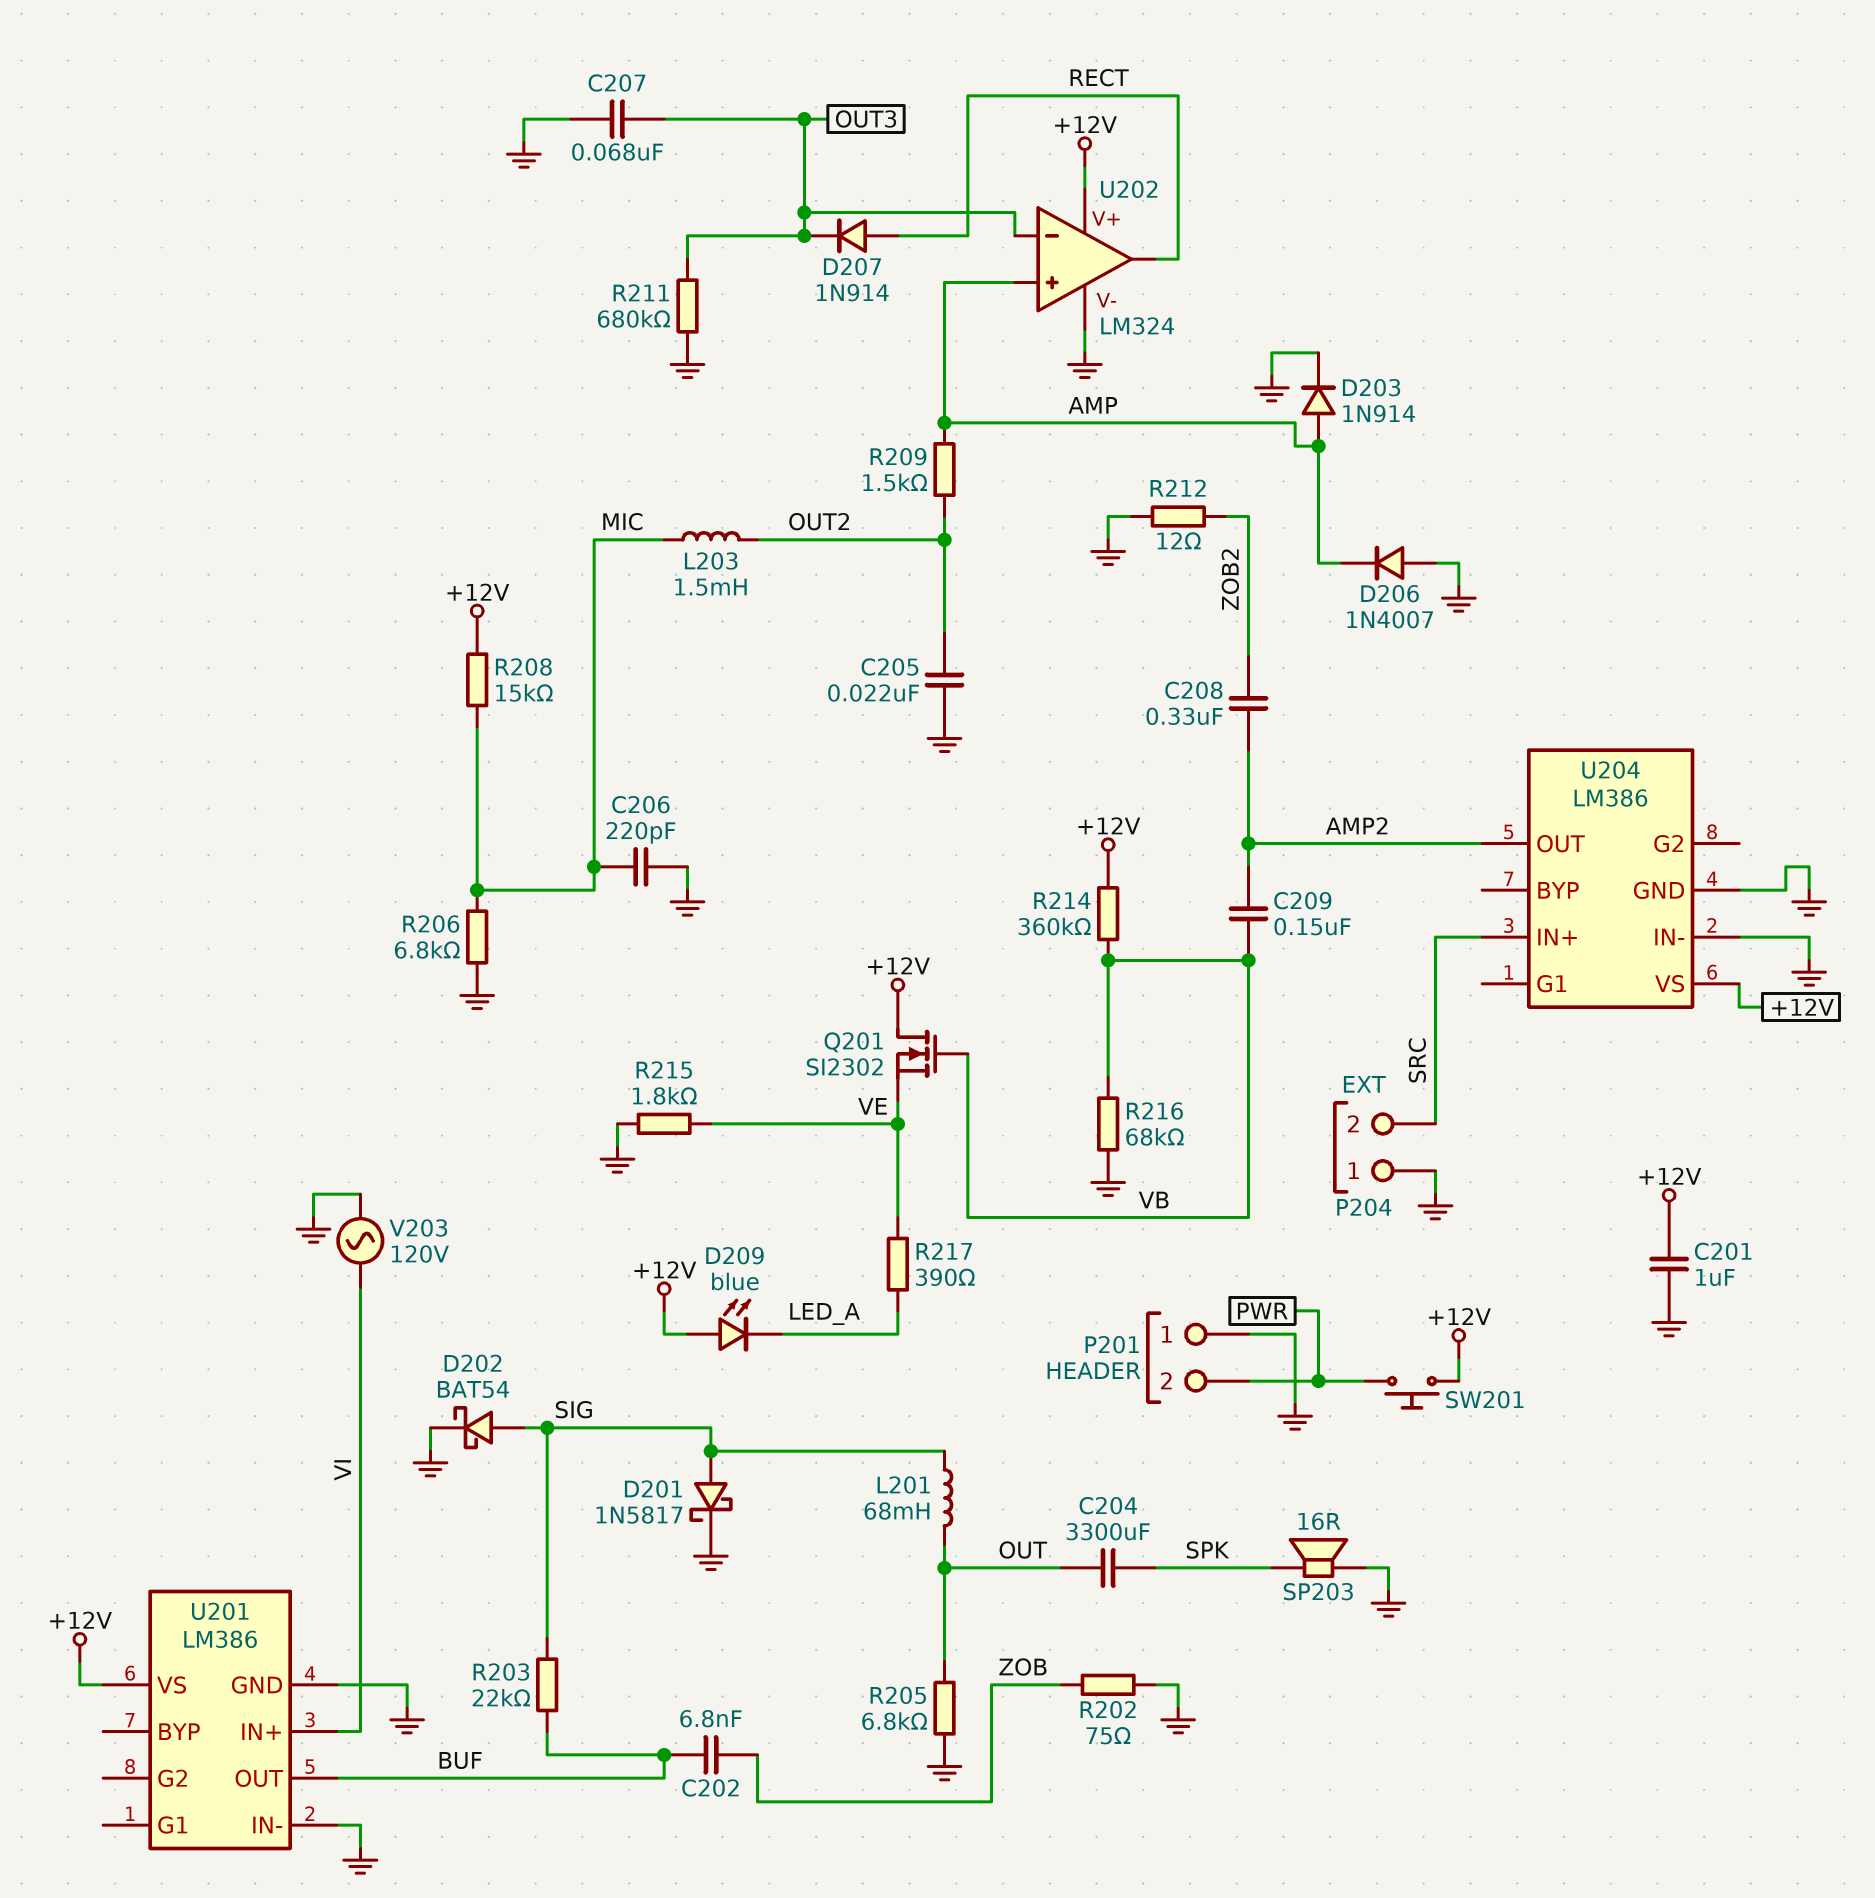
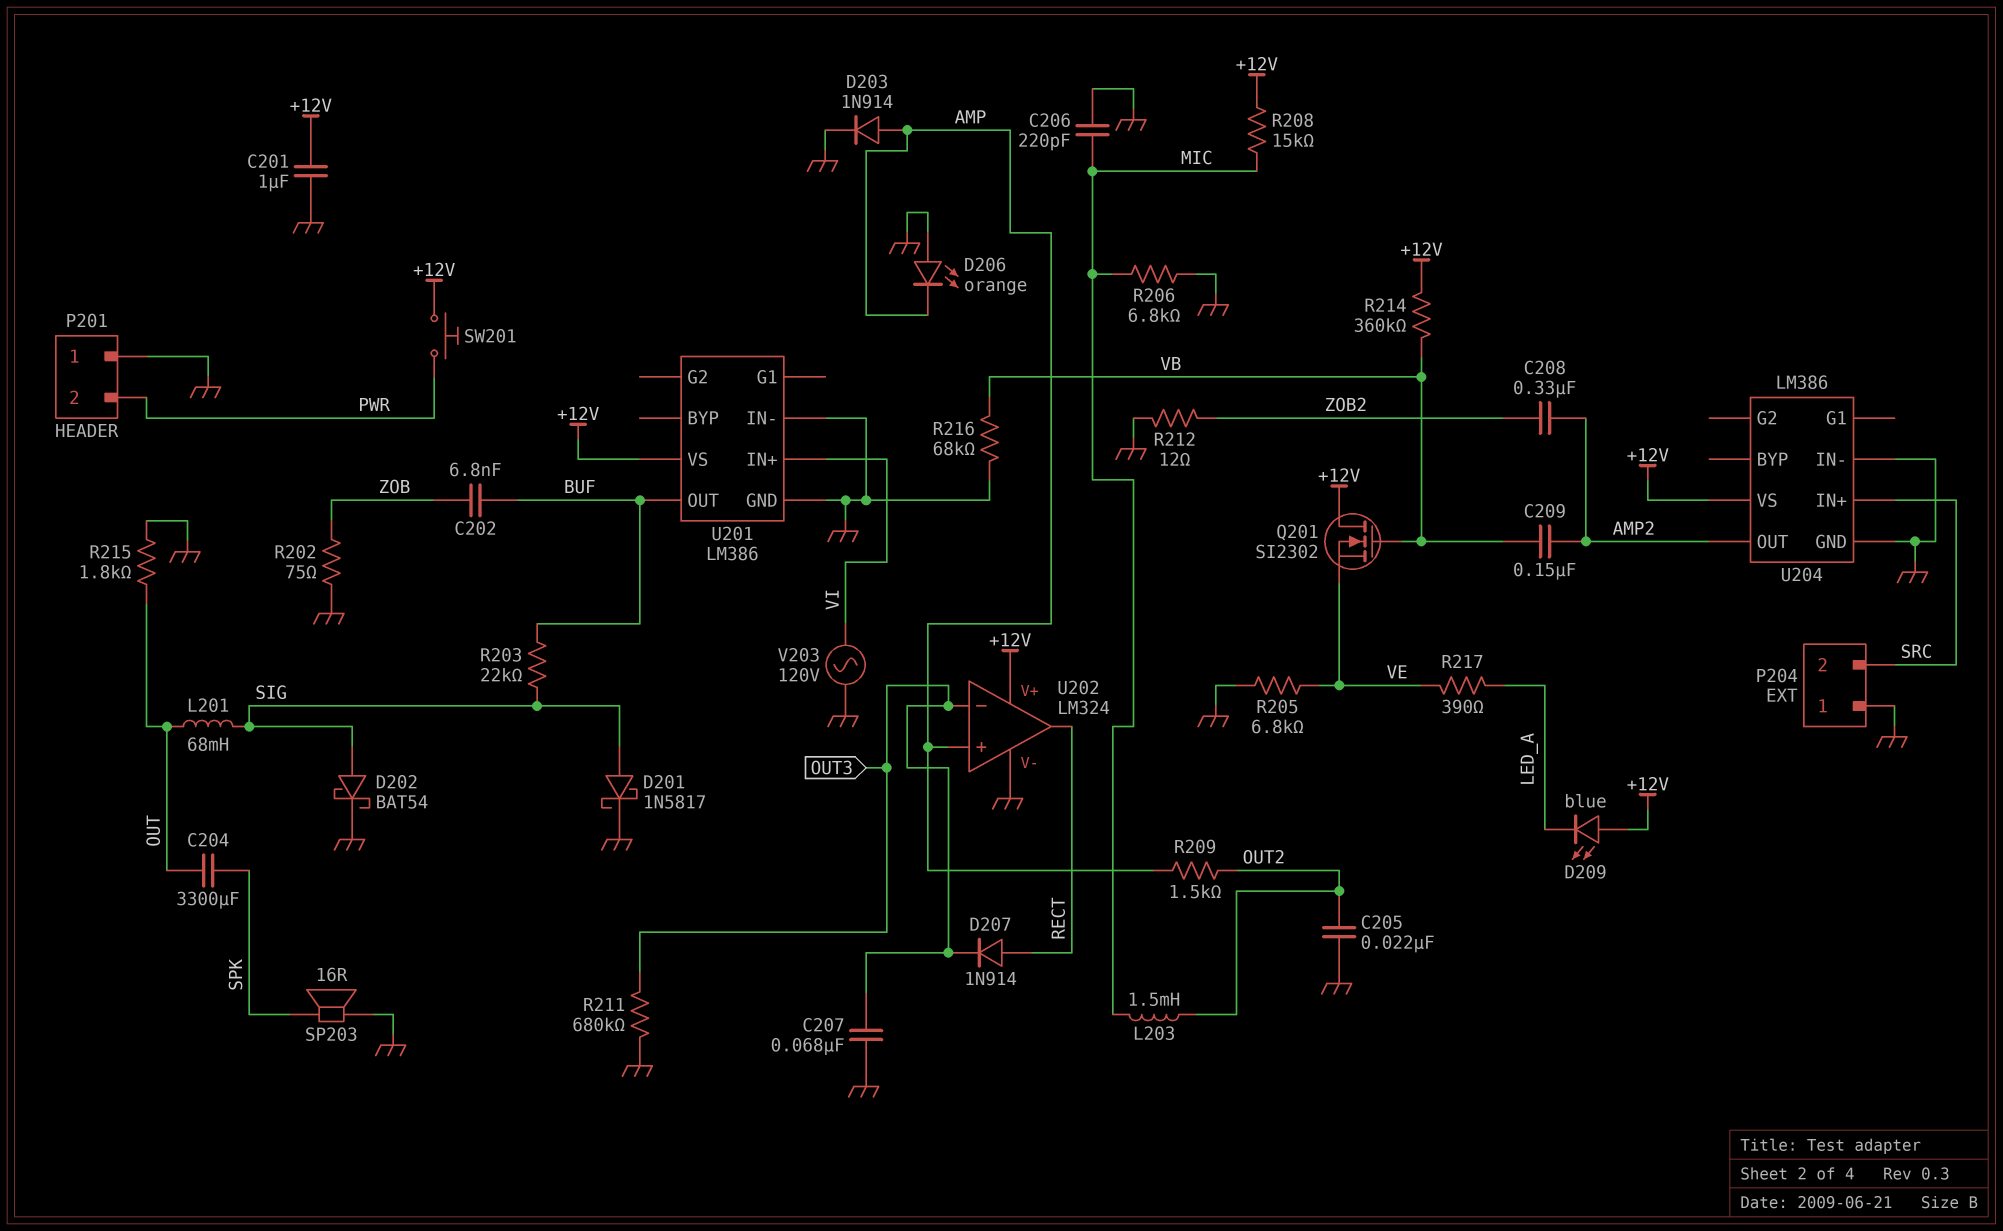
D206: diode 1N4007 (A GND, K AMP) -> LED orange (A GND, K AMP)
R205: 6.8k (GND, OUT) -> 6.8k (GND, VE)
R215: 1.8k (GND, VE) -> 1.8k (GND, OUT)

